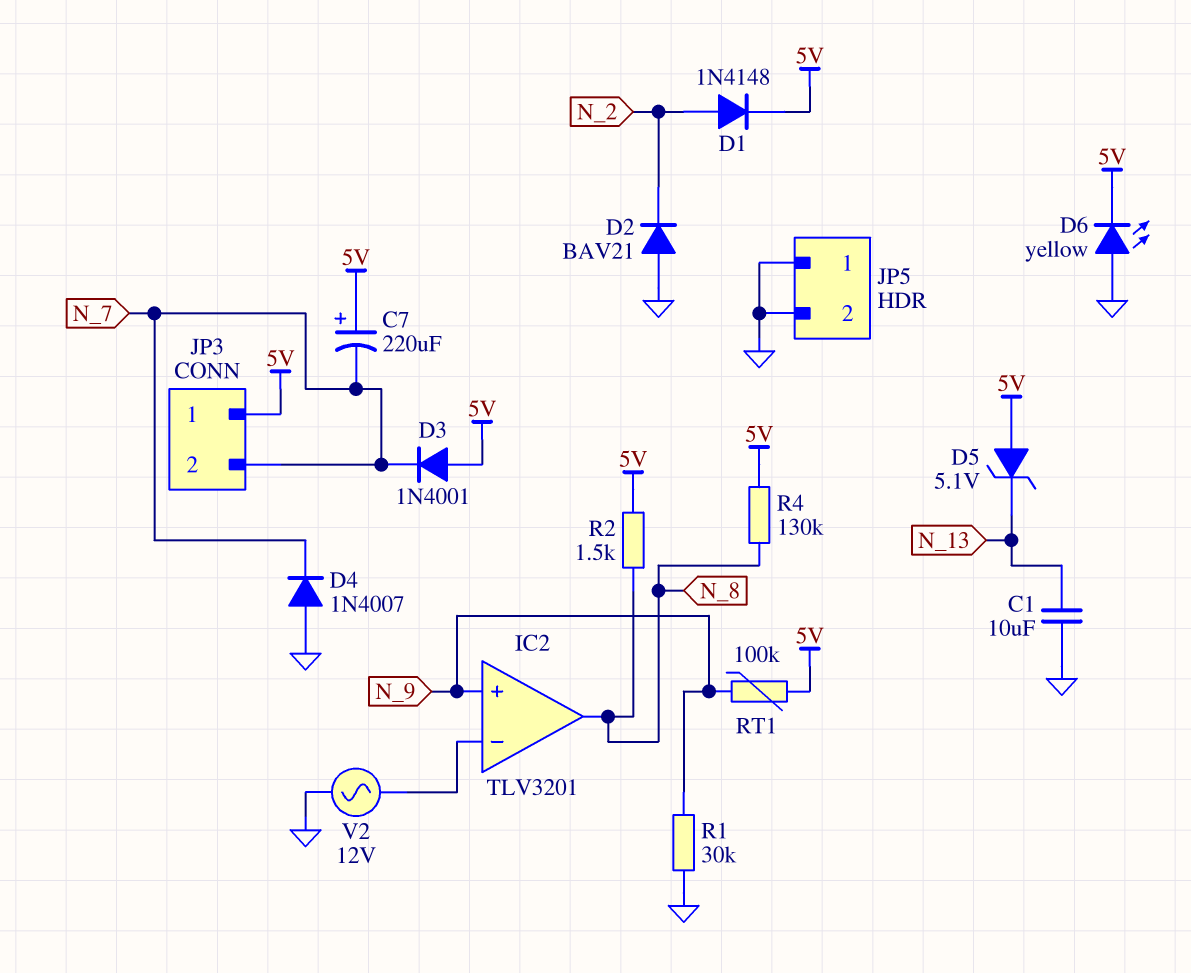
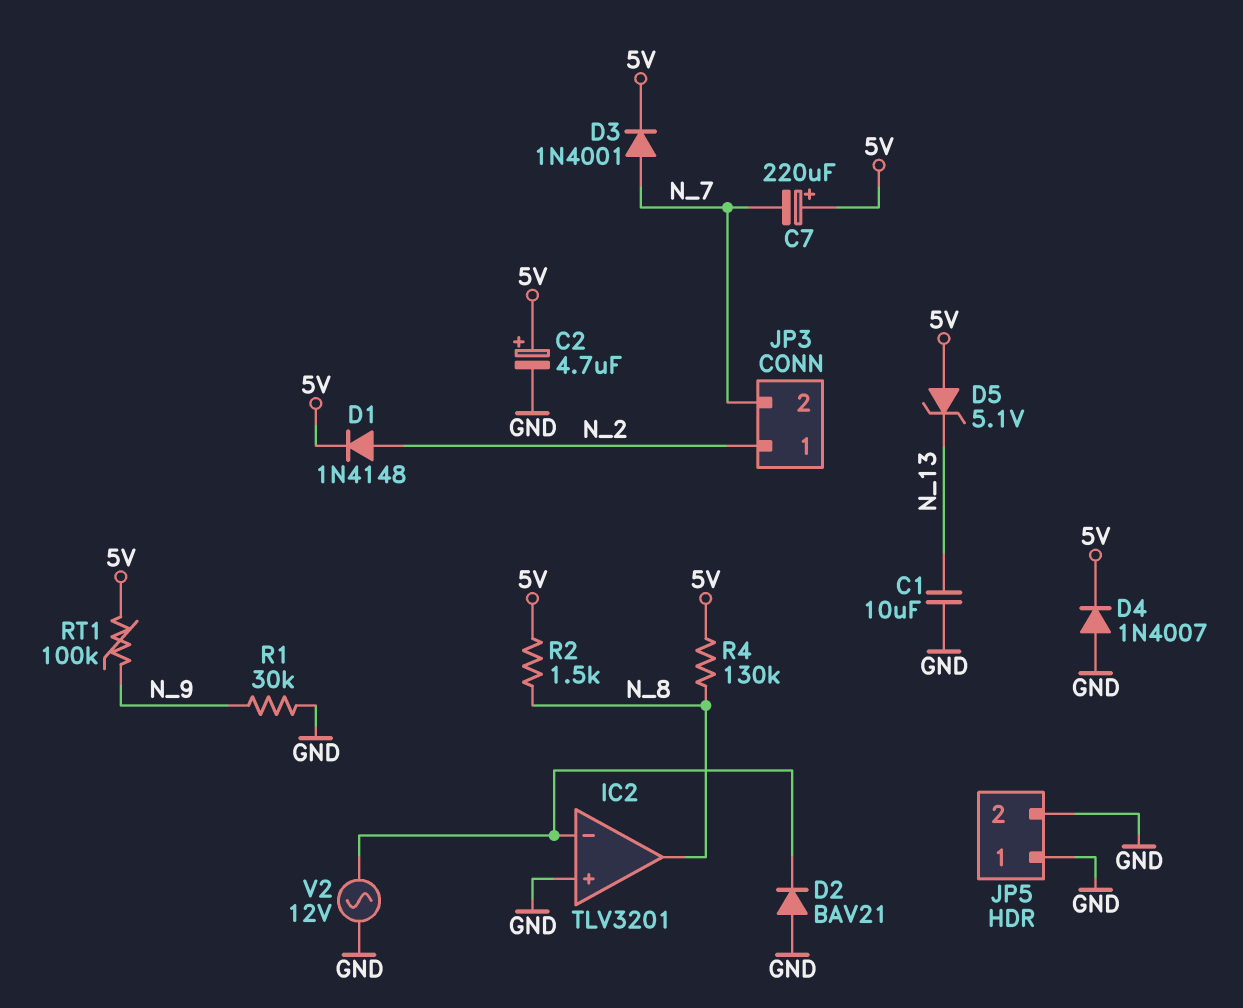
C2: none -> 4.7uF (plus 5V, minus GND)
D2: diode BAV21 (A GND, K N_2) -> diode BAV21 (A GND, K IC2/in-)
D3: diode 1N4001 (A 5V, K N_7) -> diode 1N4001 (A N_7, K 5V)
D4: diode 1N4007 (A GND, K N_7) -> diode 1N4007 (A GND, K 5V)
D6: LED yellow (A GND, K 5V) -> none
IC2 pin in+: N_9 -> GND
JP3 pin 1: 5V -> N_2

